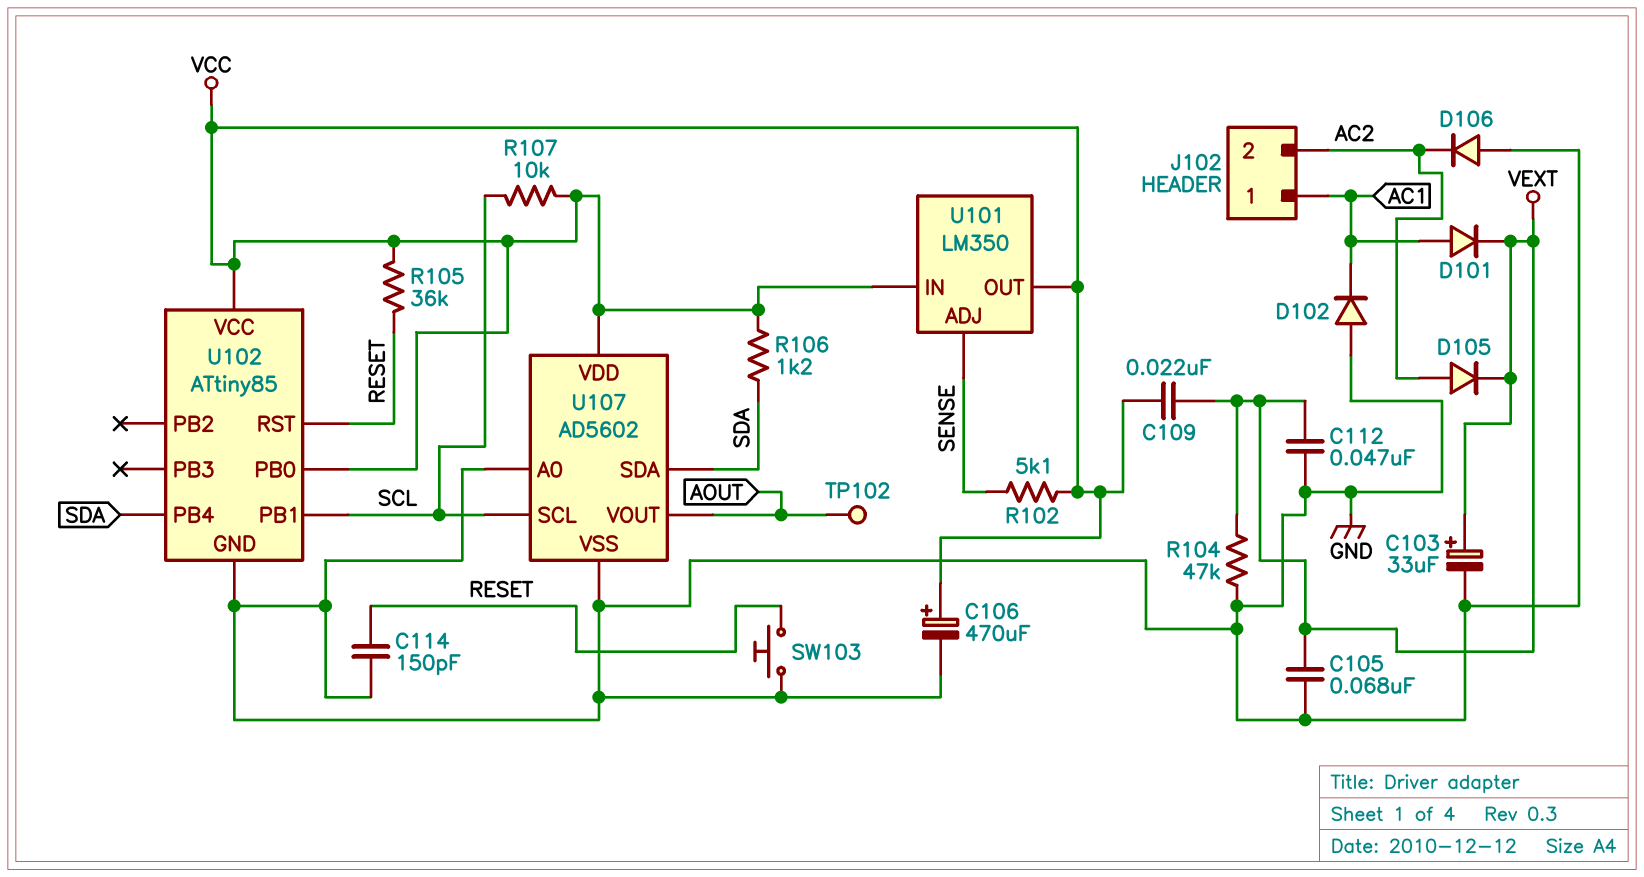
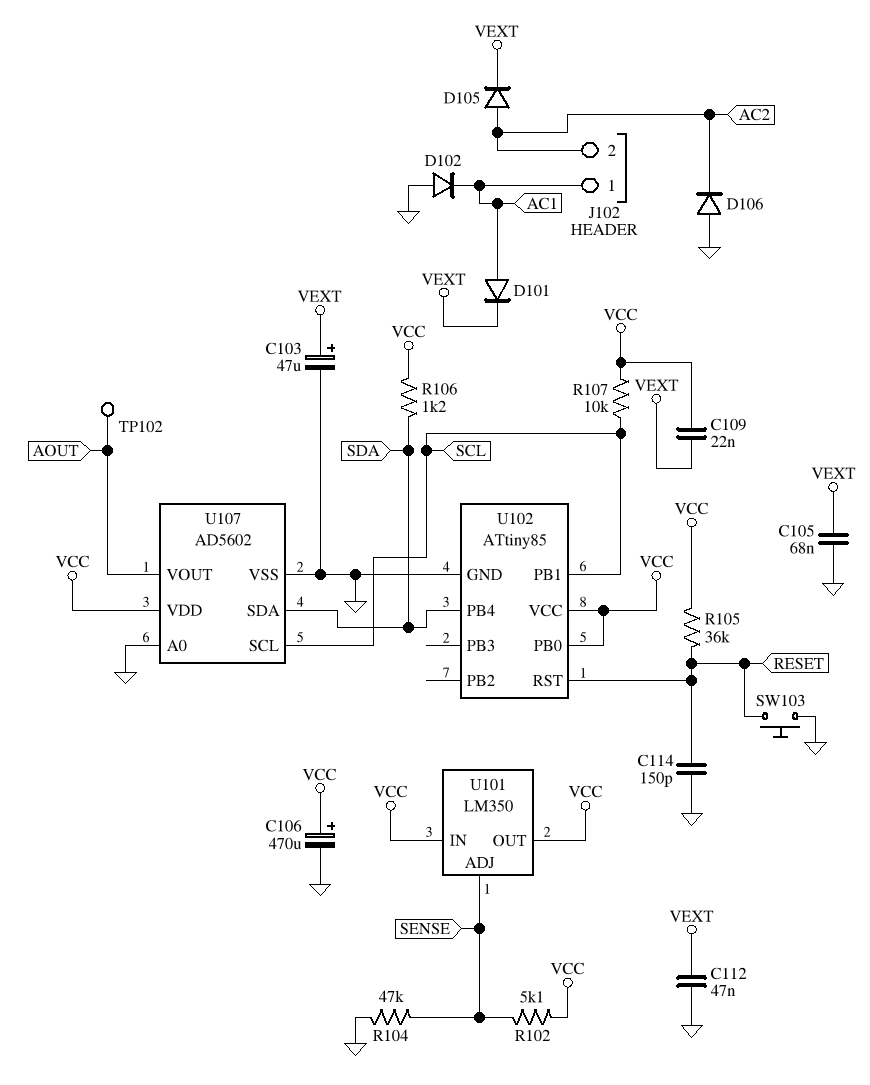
C103: 33uF (plus VEXT, minus GND) -> 47uF (plus VEXT, minus GND)
R104: 47k (GND, VEXT) -> 47k (GND, SENSE)

